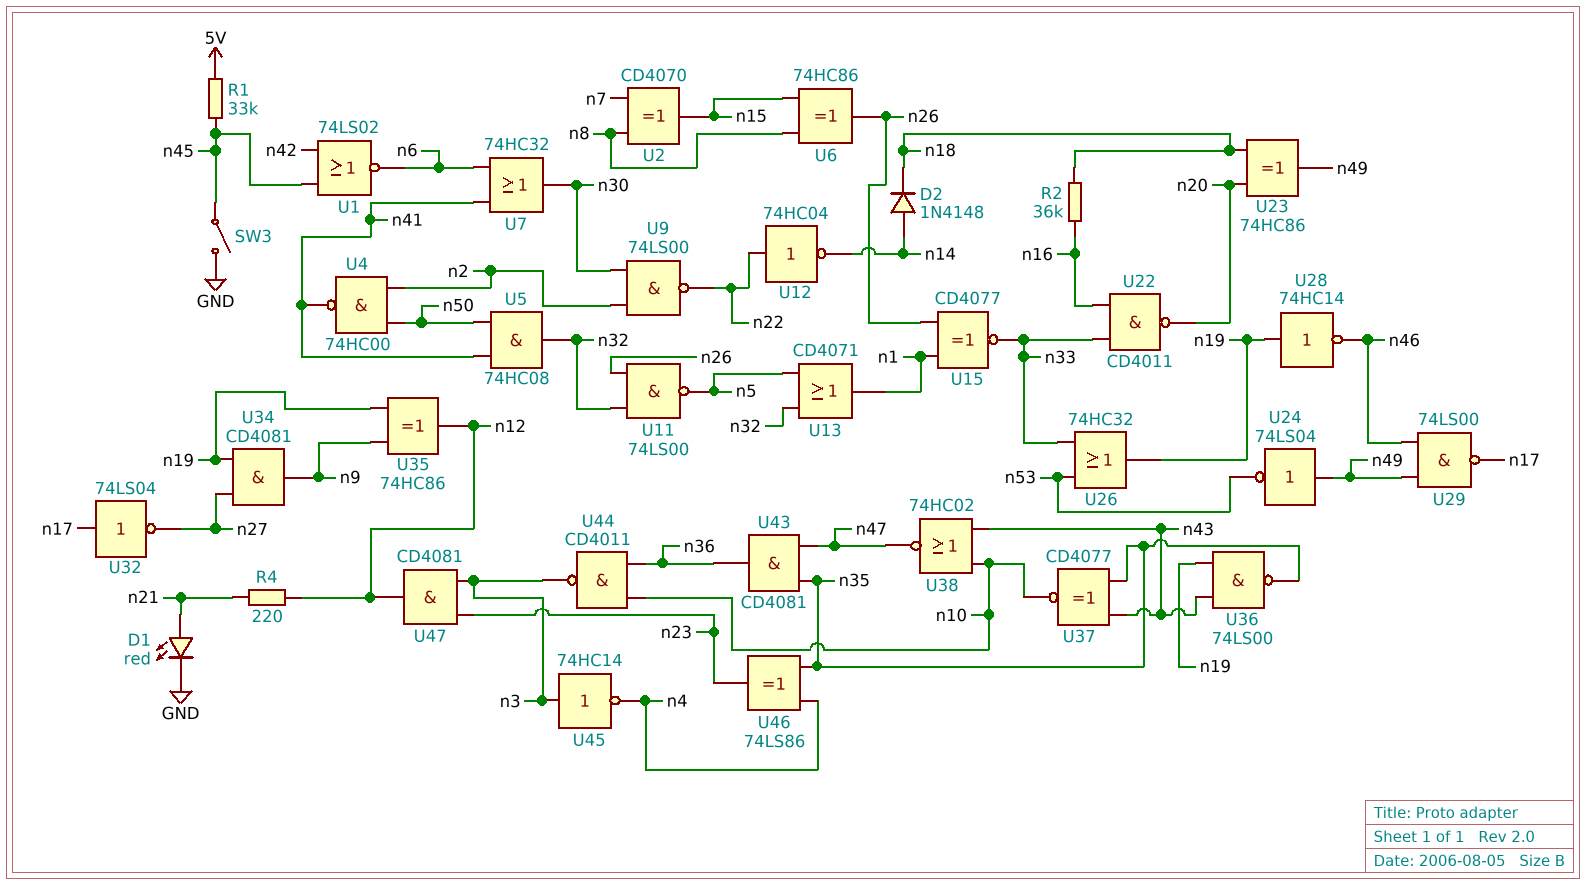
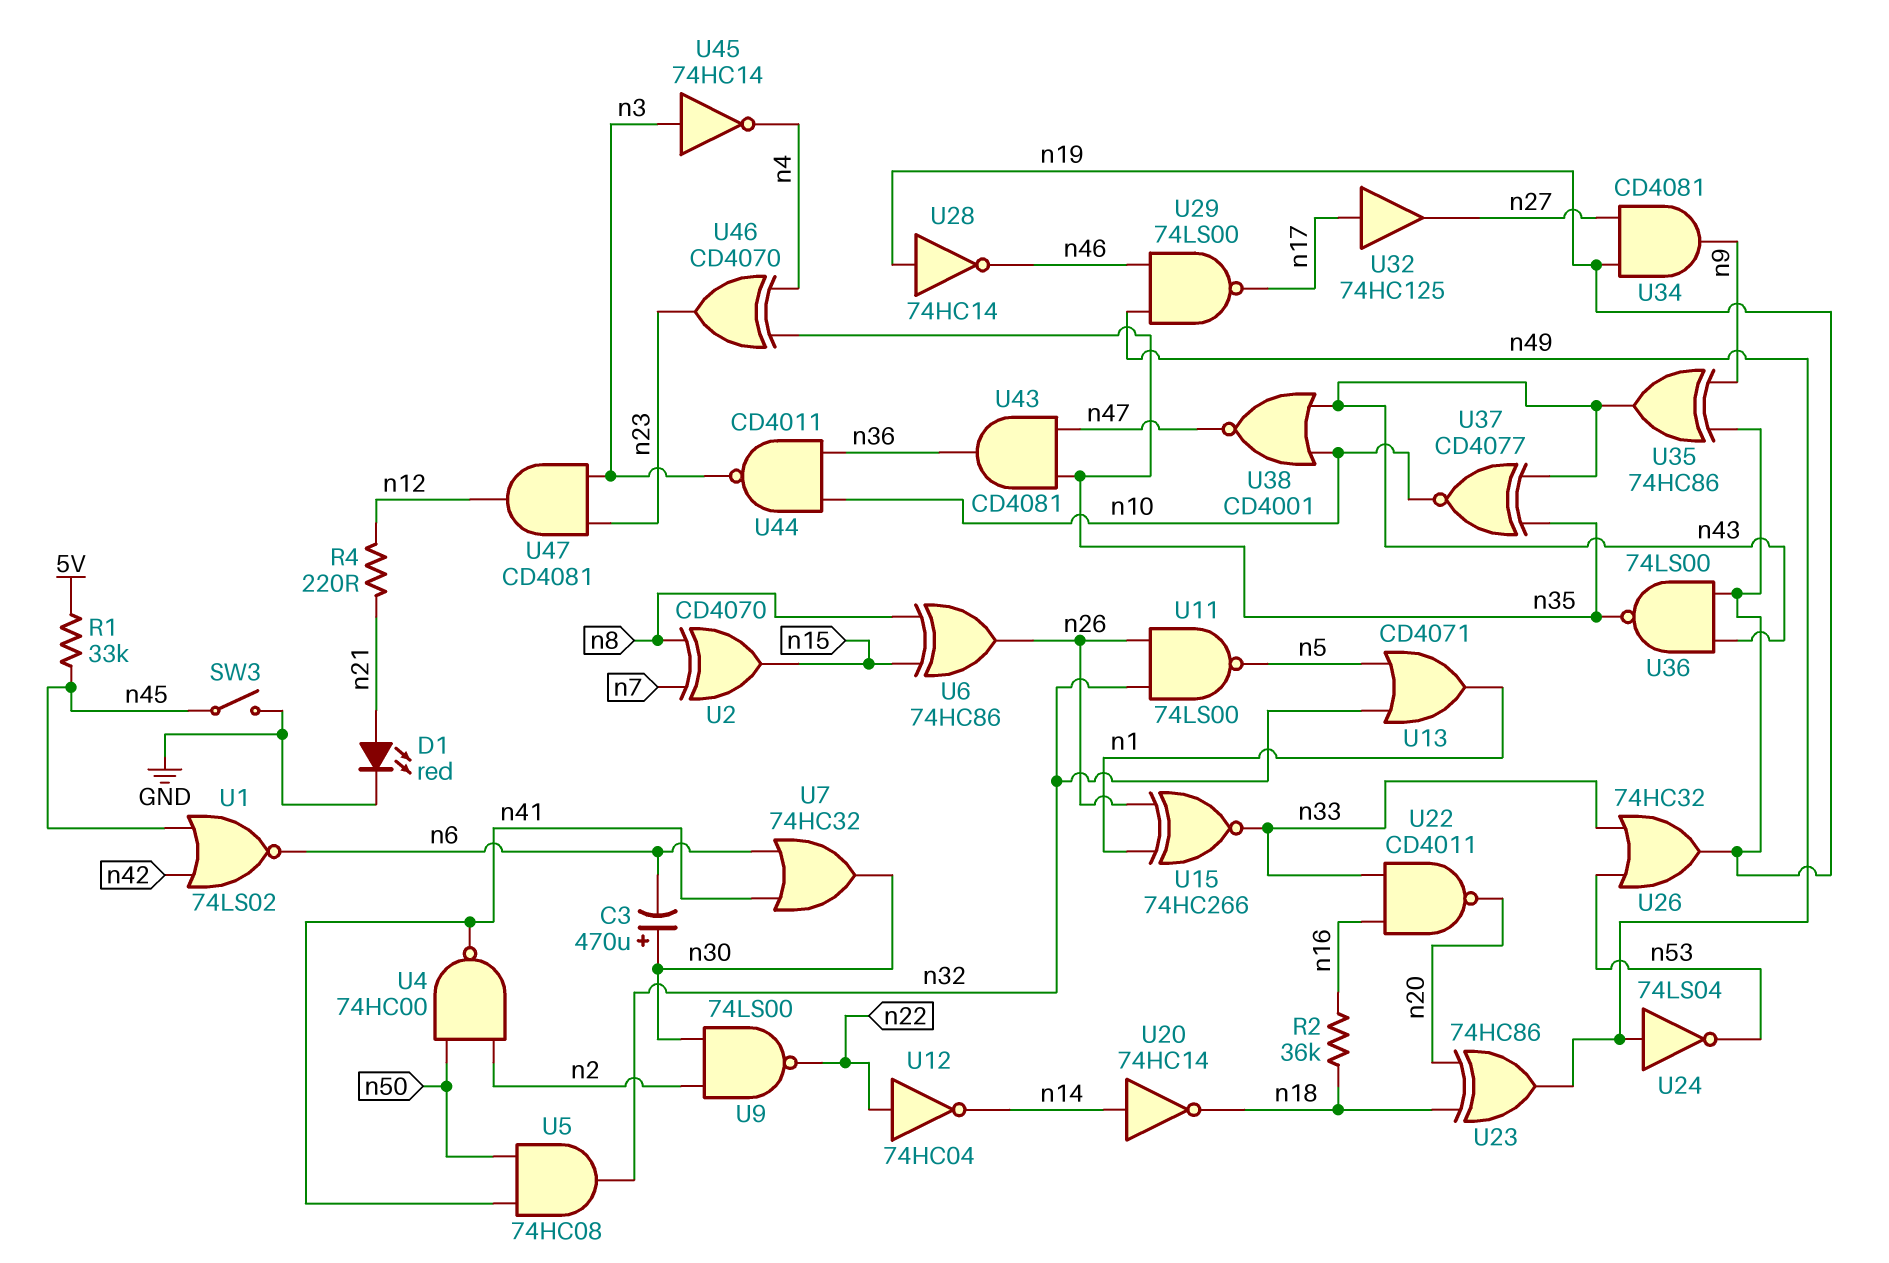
C3: none -> 470uF (plus n30, minus n6)
D2: diode 1N4148 (A n14, K n18) -> none
U15: XNOR CD4077 (in n1, in n26, out n33) -> XNOR 74HC266 (in n1, in n26, out n33)
U20: none -> NOT 74HC14 (in n14, out n18)
U32: NOT 74LS04 (in n17, out n27) -> buffer 74HC125 (in n17, out n27)
U35: XOR 74HC86 (in n9, in n19, out n12) -> XOR 74HC86 (in n9, in n19, out n43)
U38: NOR 74HC02 (in n10, in n43, out n47) -> NOR CD4001 (in n10, in n43, out n47)
U46: XOR 74LS86 (in n4, in n35, out n23) -> XOR CD4070 (in n4, in n35, out n23)

